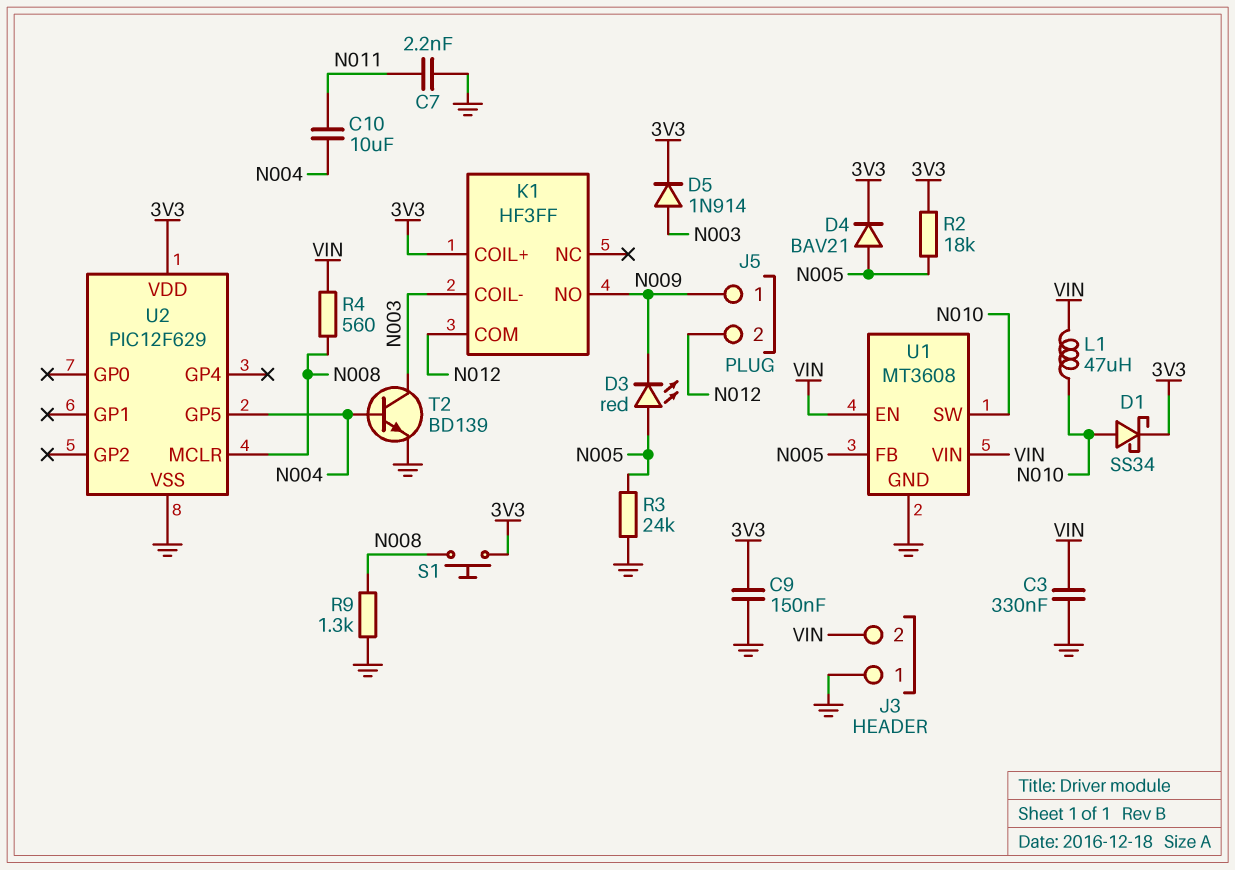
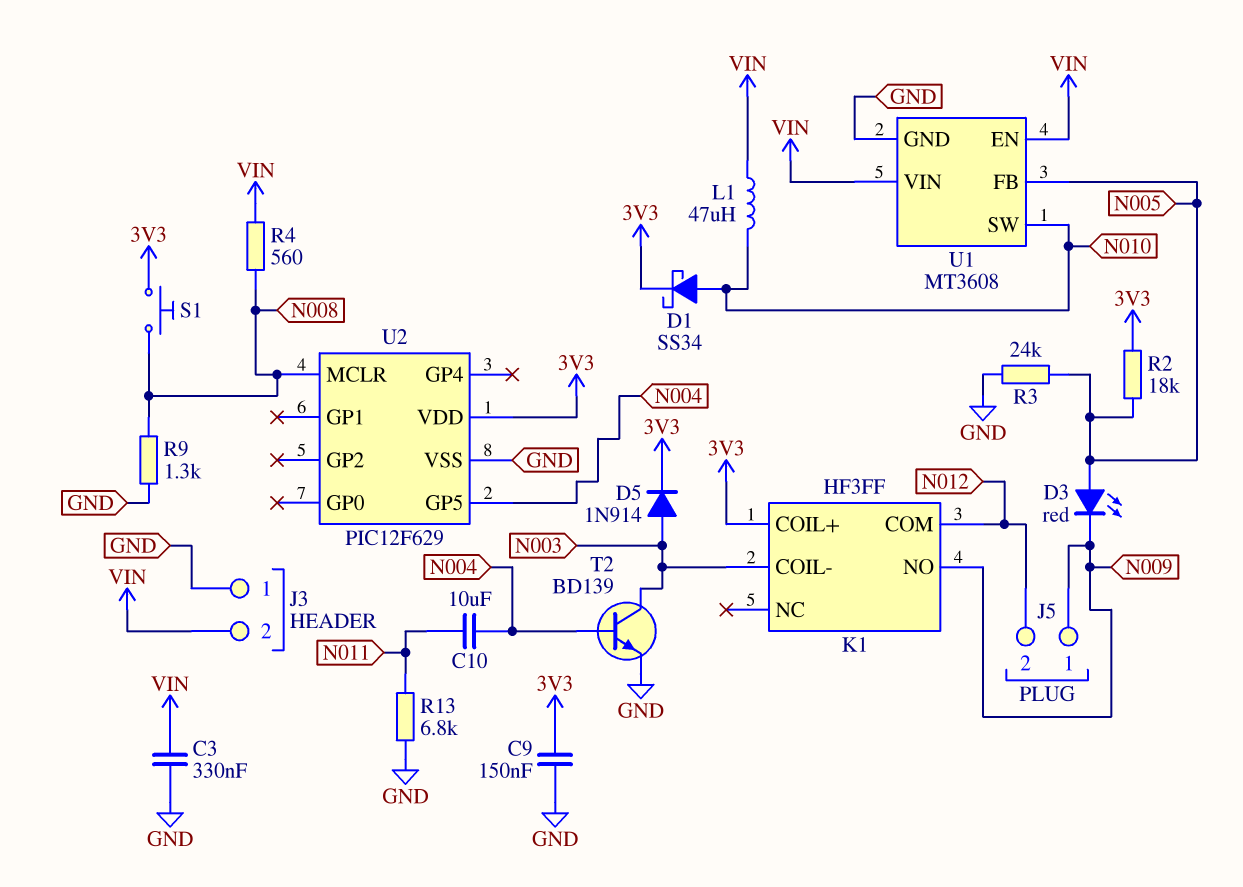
C7: 2.2nF (GND, N011) -> none
D4: diode BAV21 (A N005, K 3V3) -> none
R13: none -> 6.8k (GND, N011)

